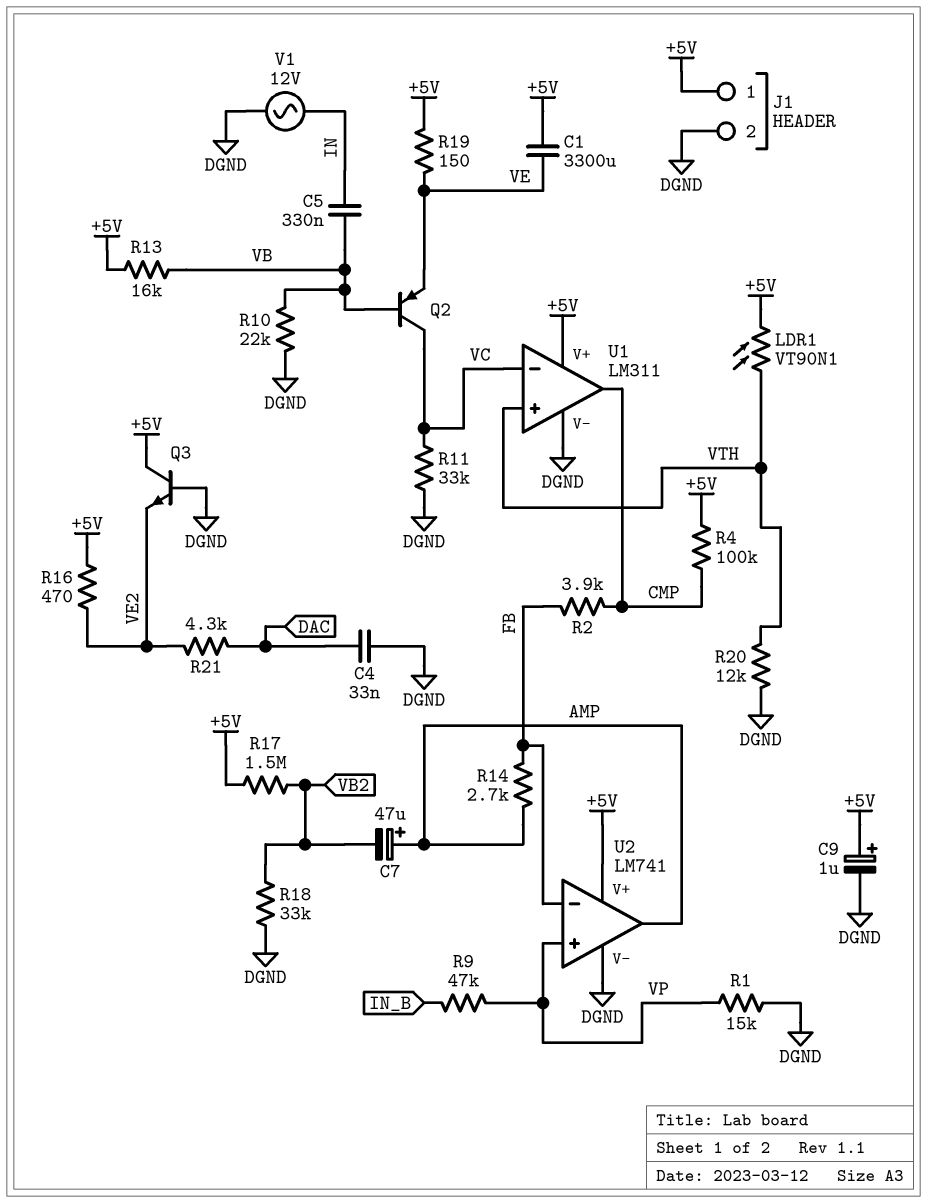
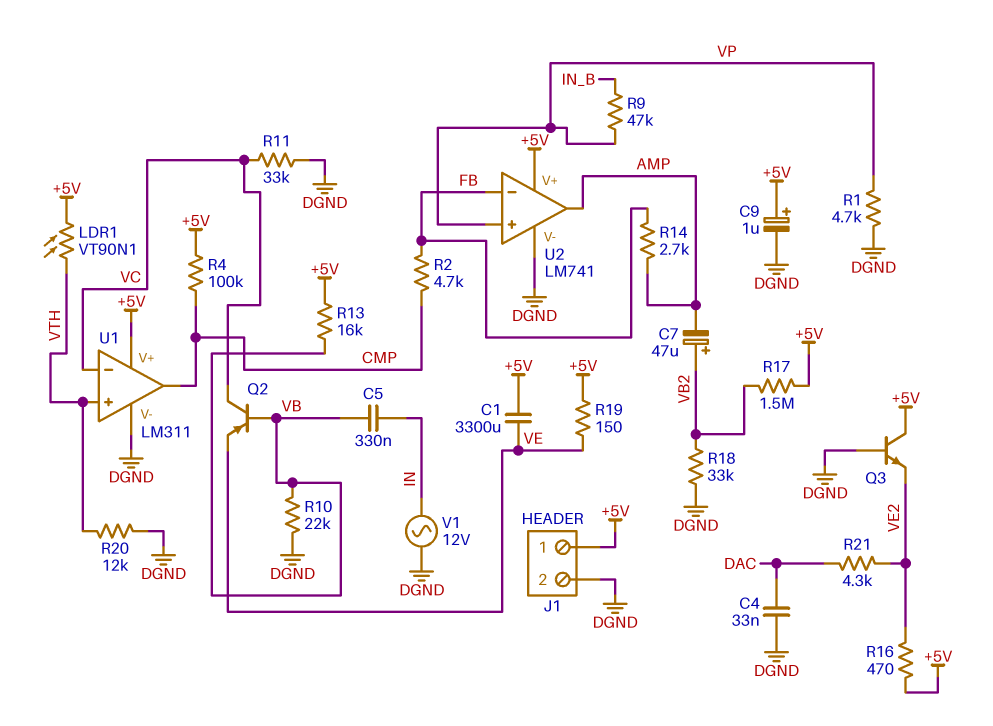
C7: 47uF (plus AMP, minus VB2) -> 47uF (plus VB2, minus AMP)
R1: 15k (DGND, VP) -> 4.7k (DGND, VP)
R2: 3.9k (CMP, FB) -> 4.7k (CMP, FB)

